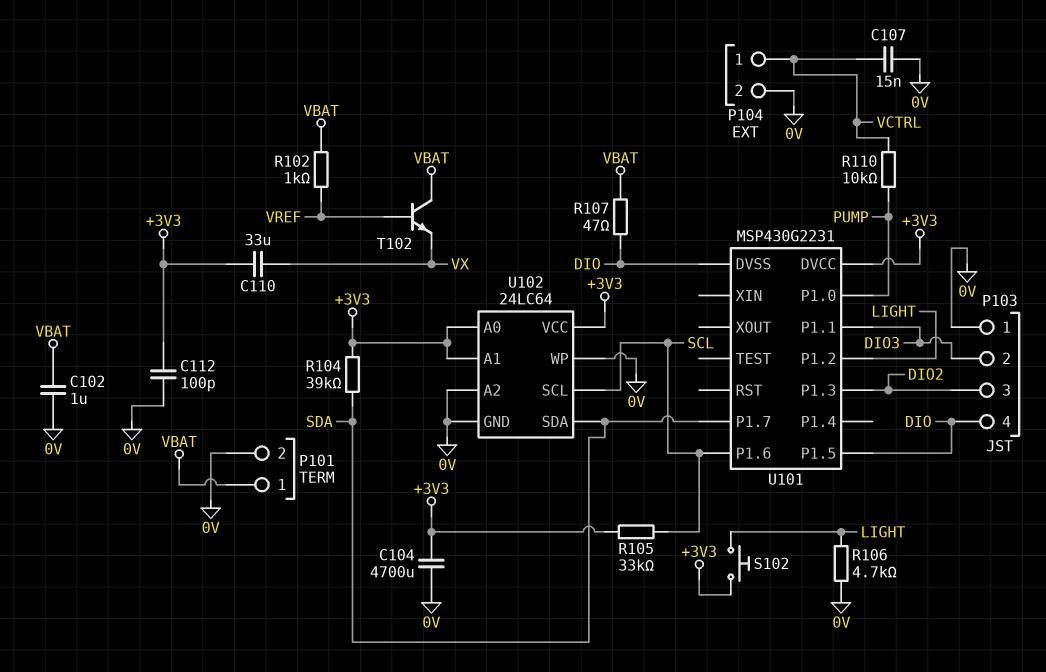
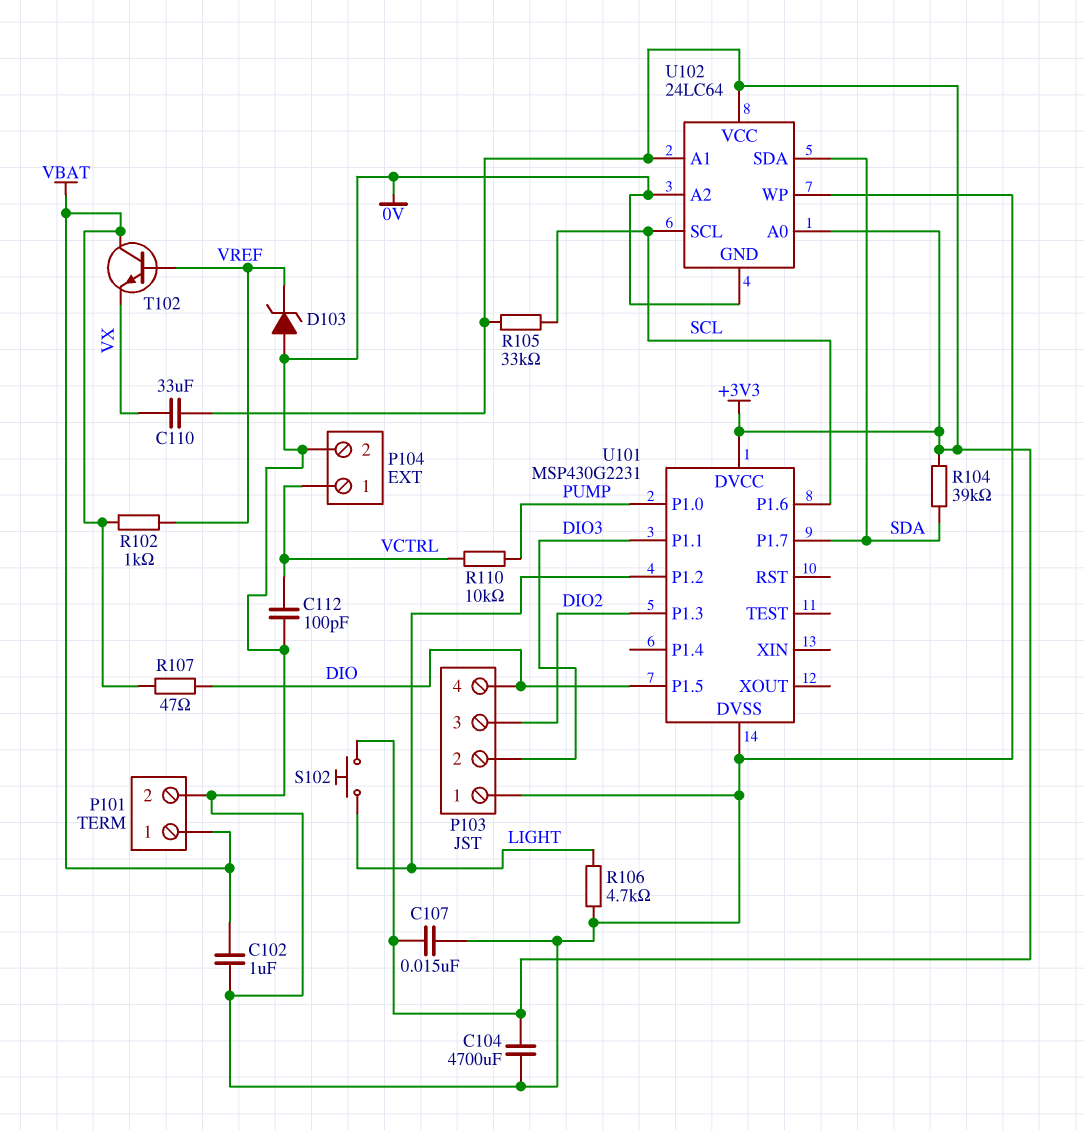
C107: 15nF (0V, VCTRL) -> 15nF (+3V3, 0V)
C112: 100pF (+3V3, 0V) -> 100pF (0V, VCTRL)
D103: none -> zener (A 0V, K VREF)
U101 pin DVSS: DIO -> 0V

